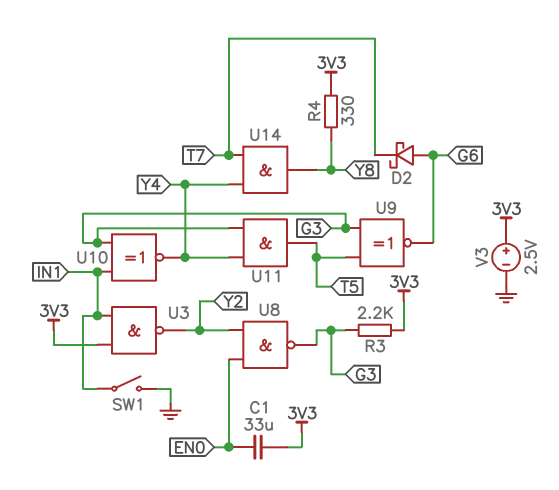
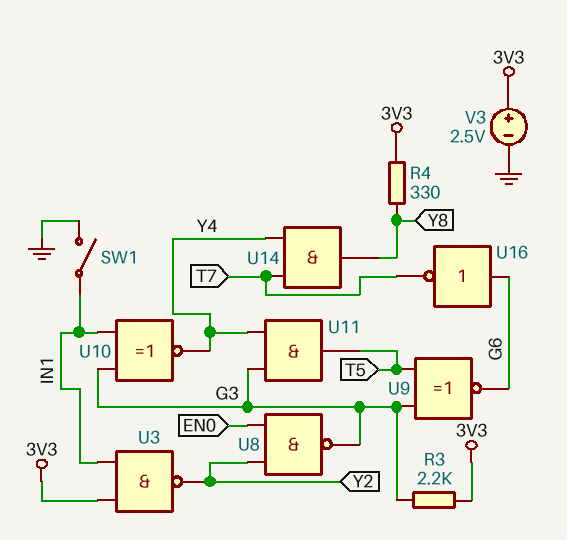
C1: 33uF (3V3, EN0) -> none
D2: schottky (A G6, K T7) -> none
U16: none -> NOT (in G6, out T7)

